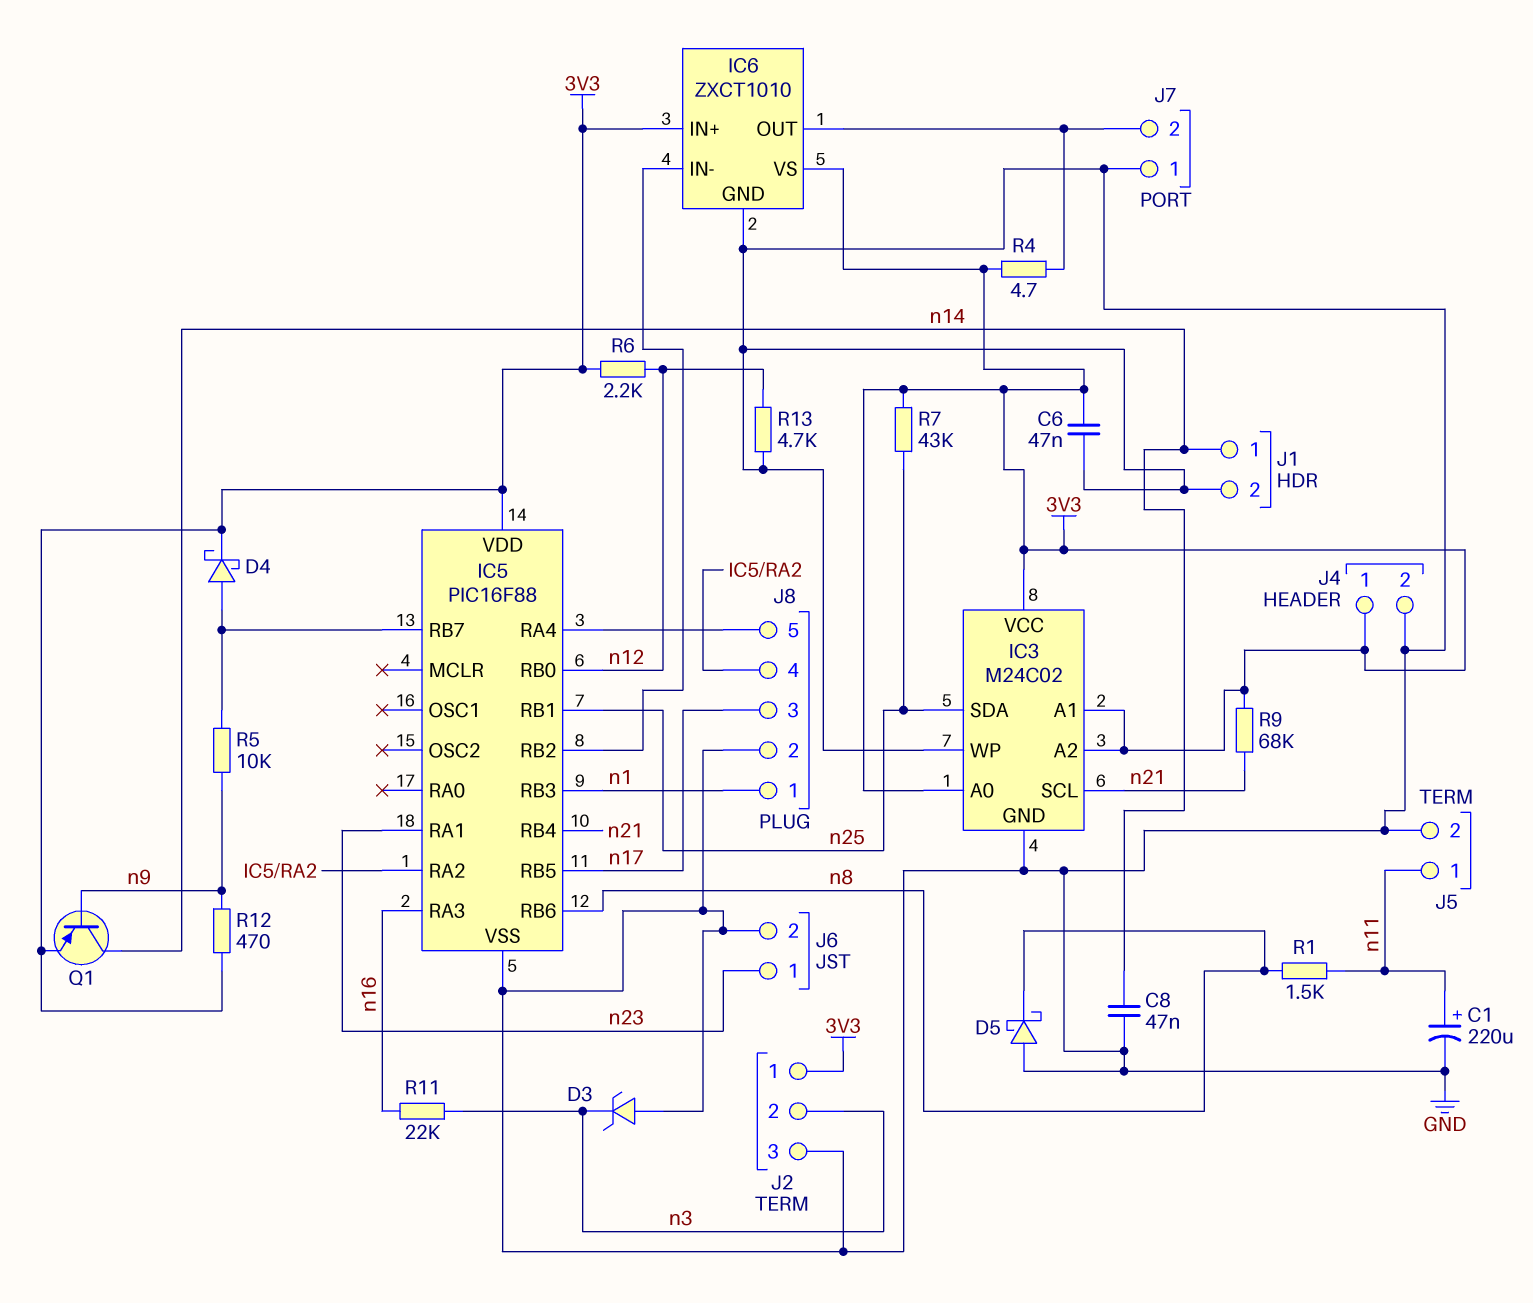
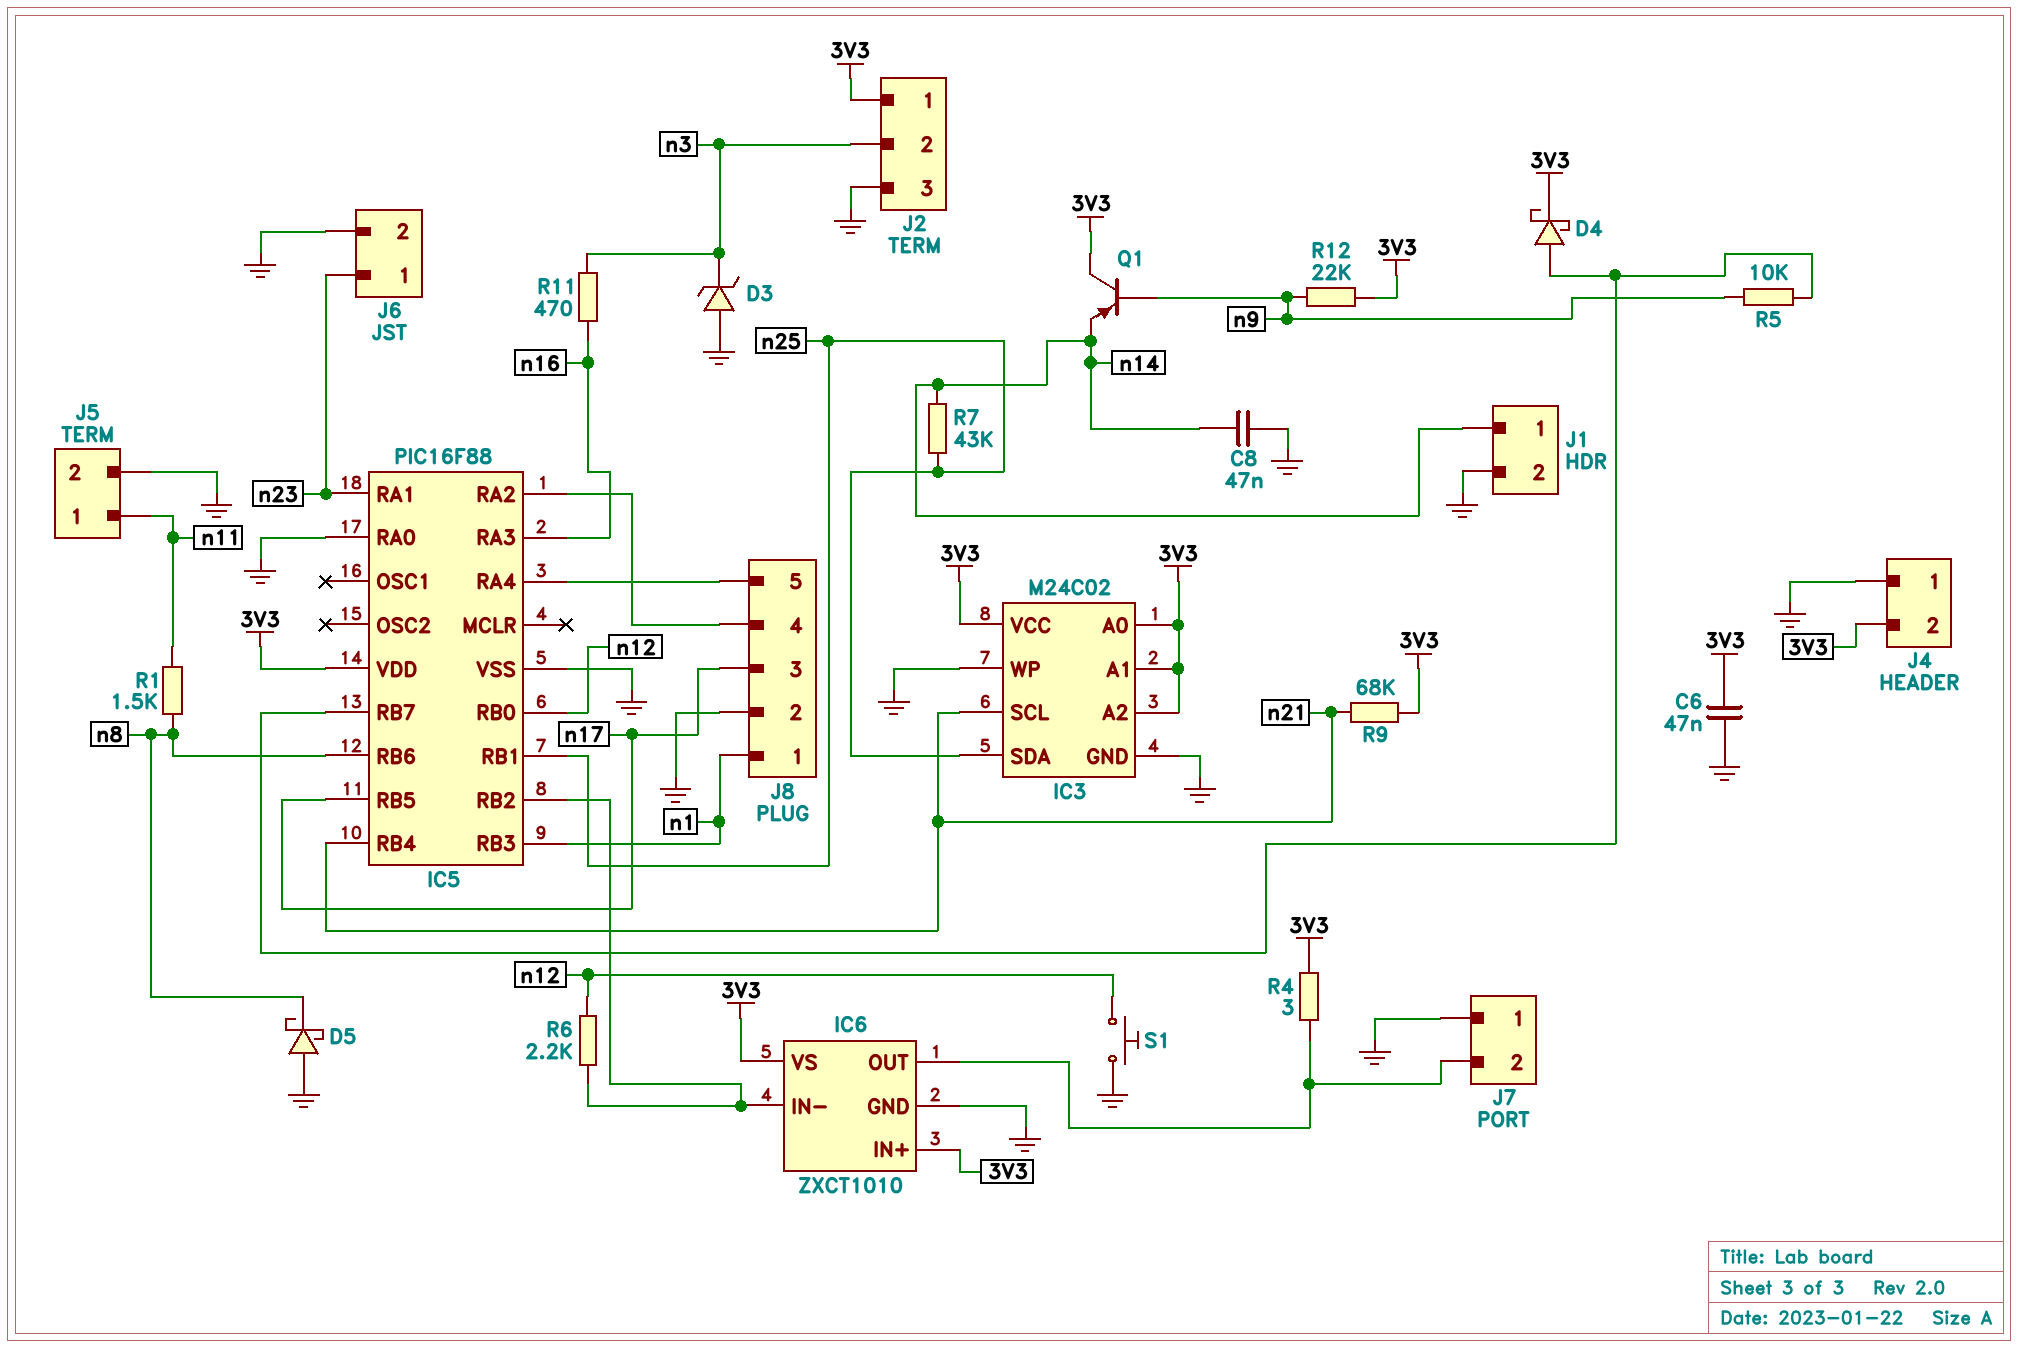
C1: 220uF (plus n11, minus GND) -> none
IC5 pin RA0: none -> GND
J4 pin 1: 3V3 -> GND
J4 pin 2: GND -> 3V3
Q1: PNP (B n9, C n14, E 3V3) -> PNP (B n9, C 3V3, E n14)
R4: 4.7 (3V3, IC6/OUT) -> 3 (3V3, IC6/OUT)
R6: 2.2k (3V3, n12) -> 2.2k (IC5/RB2, n12)
R7: 43k (3V3, n25) -> 43k (n14, n25)
R11: 22k (n3, n16) -> 470 (n3, n16)
R12: 470 (3V3, n9) -> 22k (3V3, n9)
R13: 4.7k (GND, n12) -> none
S1: none -> button (GND, n12)

